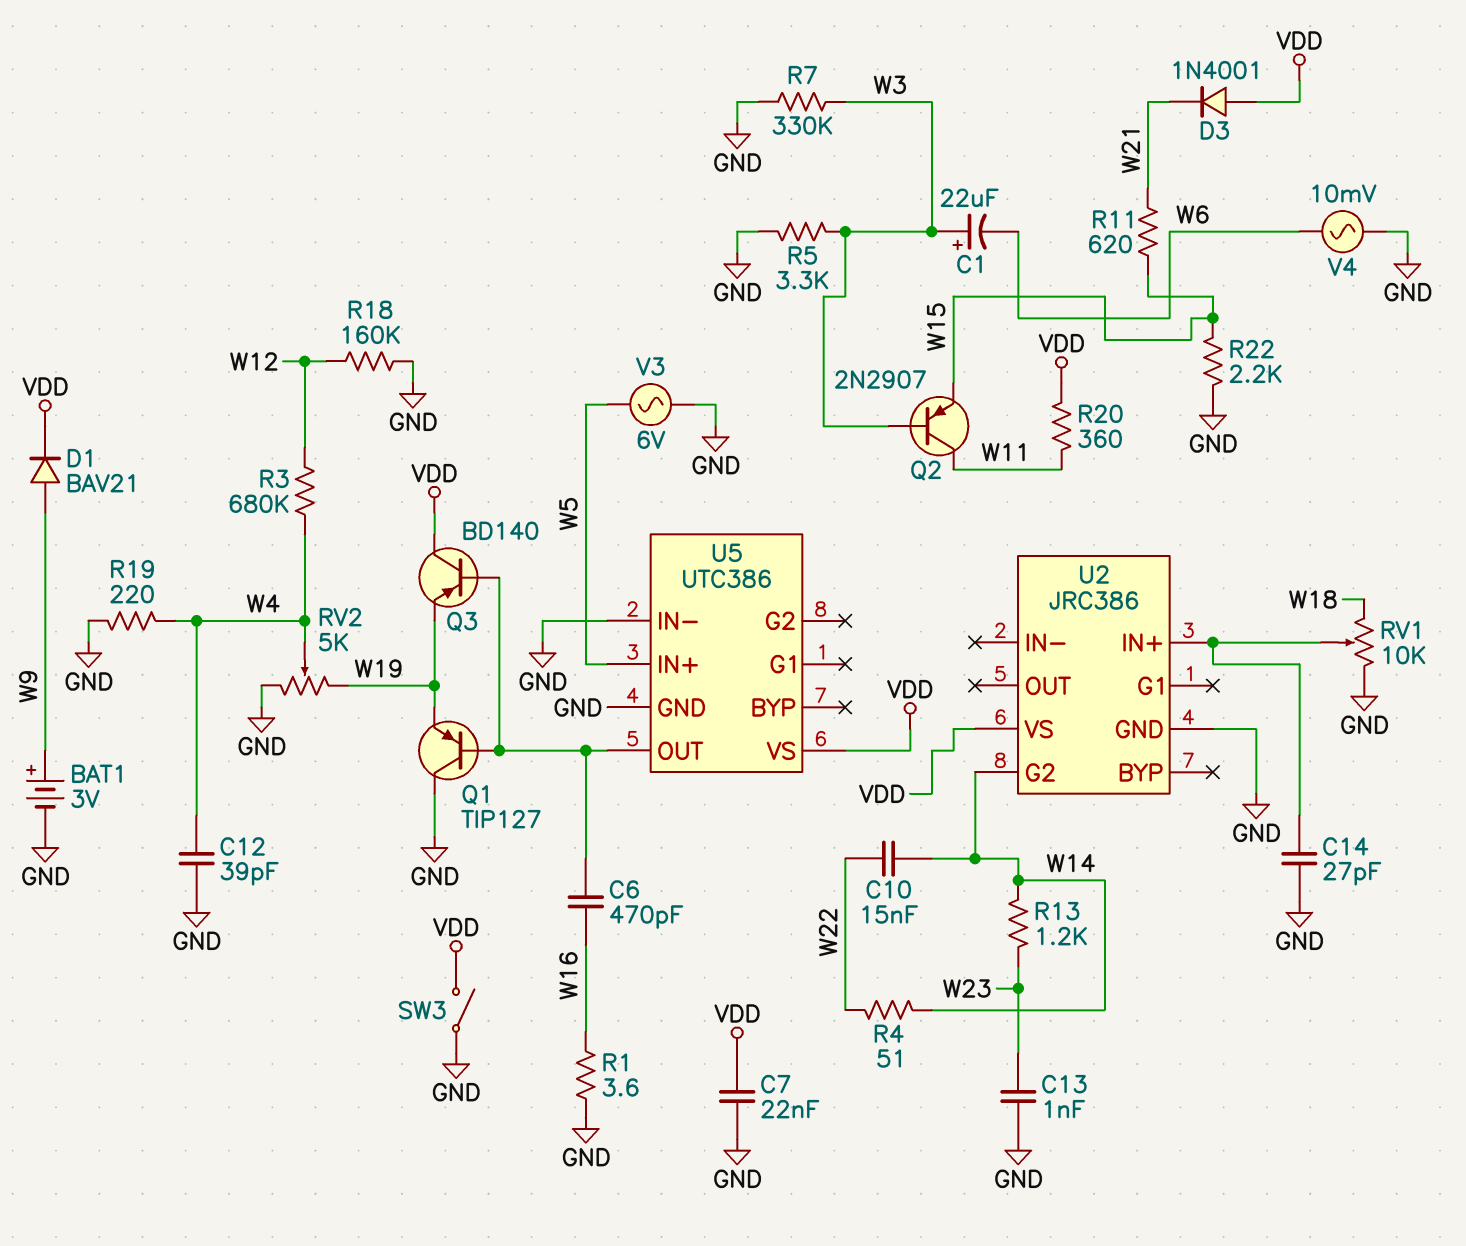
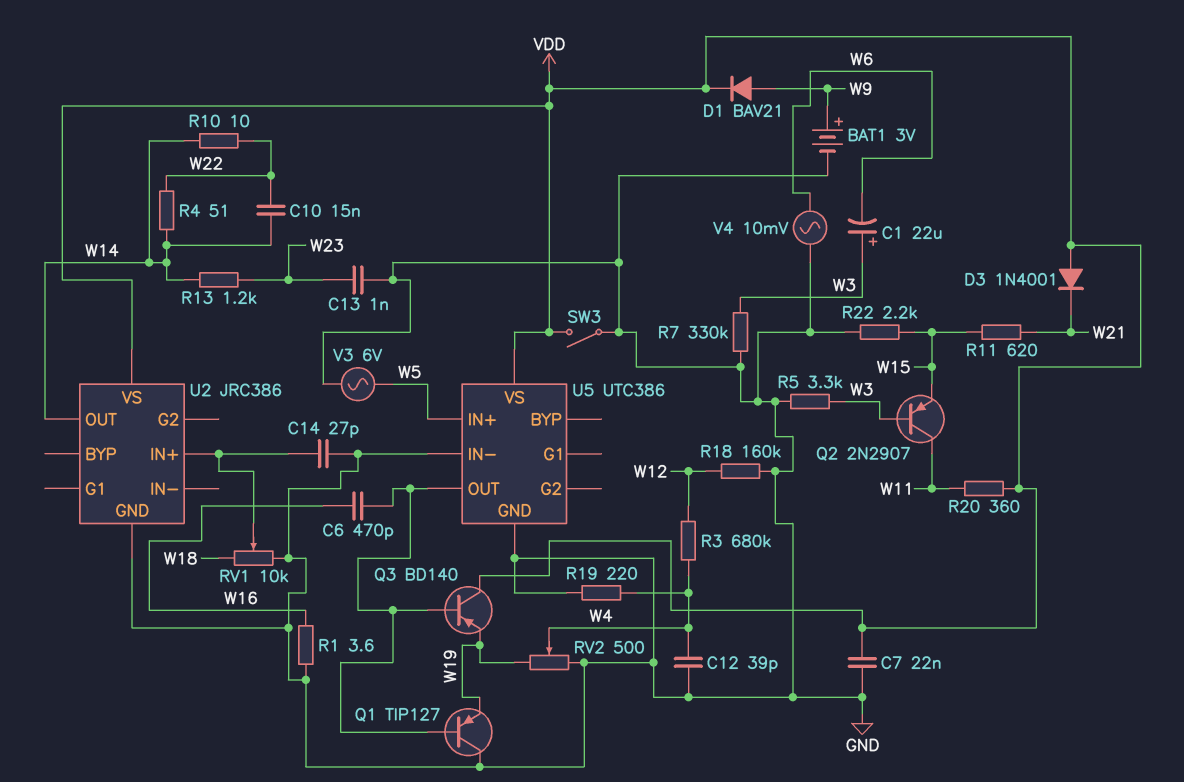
R10: none -> 10 (W14, W22)
RV2: 5k (GND, W19, wiper W4) -> 500 (GND, W19, wiper W4)
U2 pin G2: W14 -> none
U2 pin OUT: none -> W14

